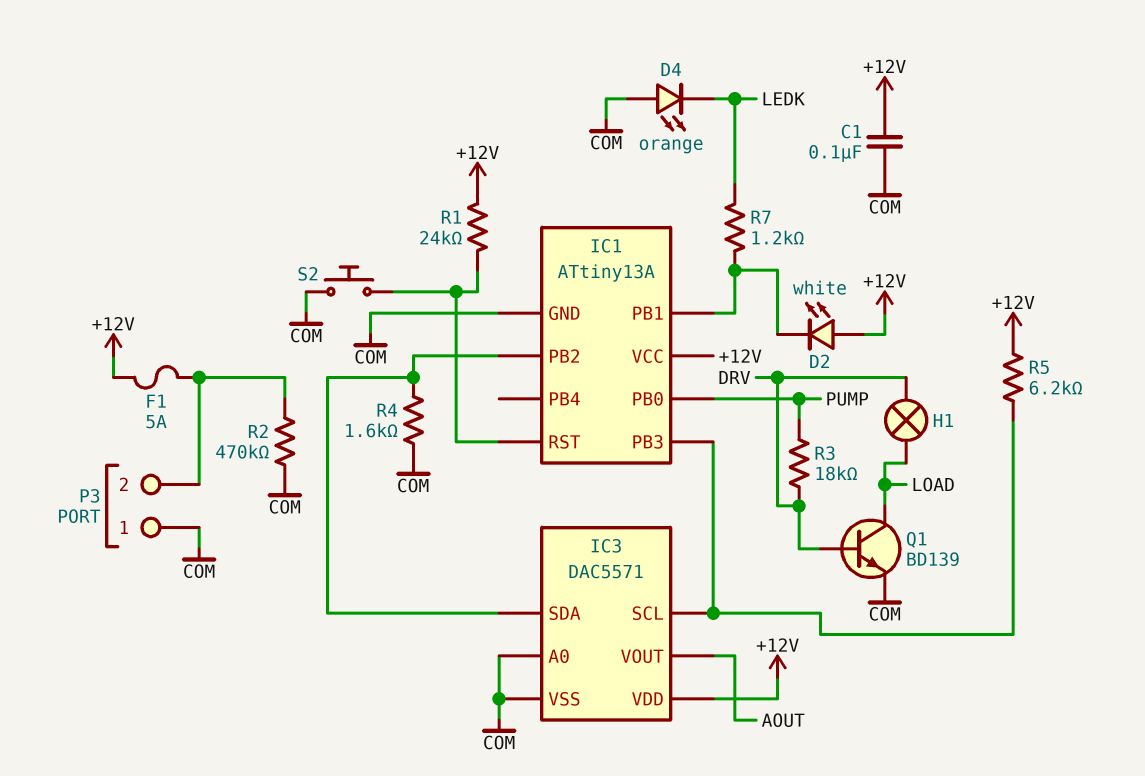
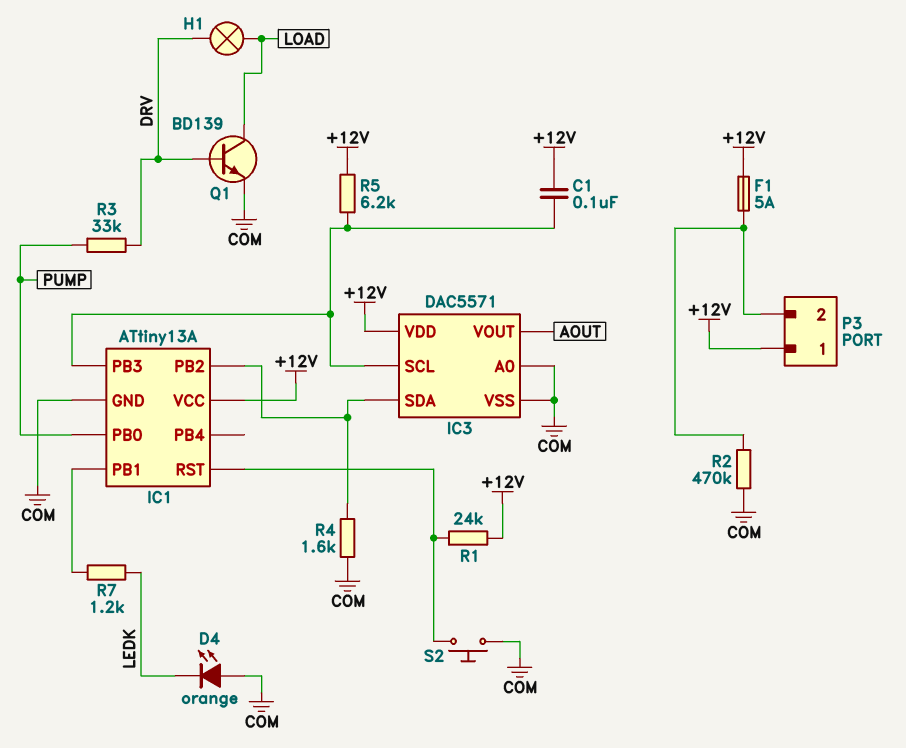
C1: 100nF (+12V, COM) -> 100nF (+12V, IC1/PB3)
D2: LED white (A +12V, K IC1/PB1) -> none
P3 pin 1: COM -> +12V
R3: 18k (DRV, PUMP) -> 33k (DRV, PUMP)

